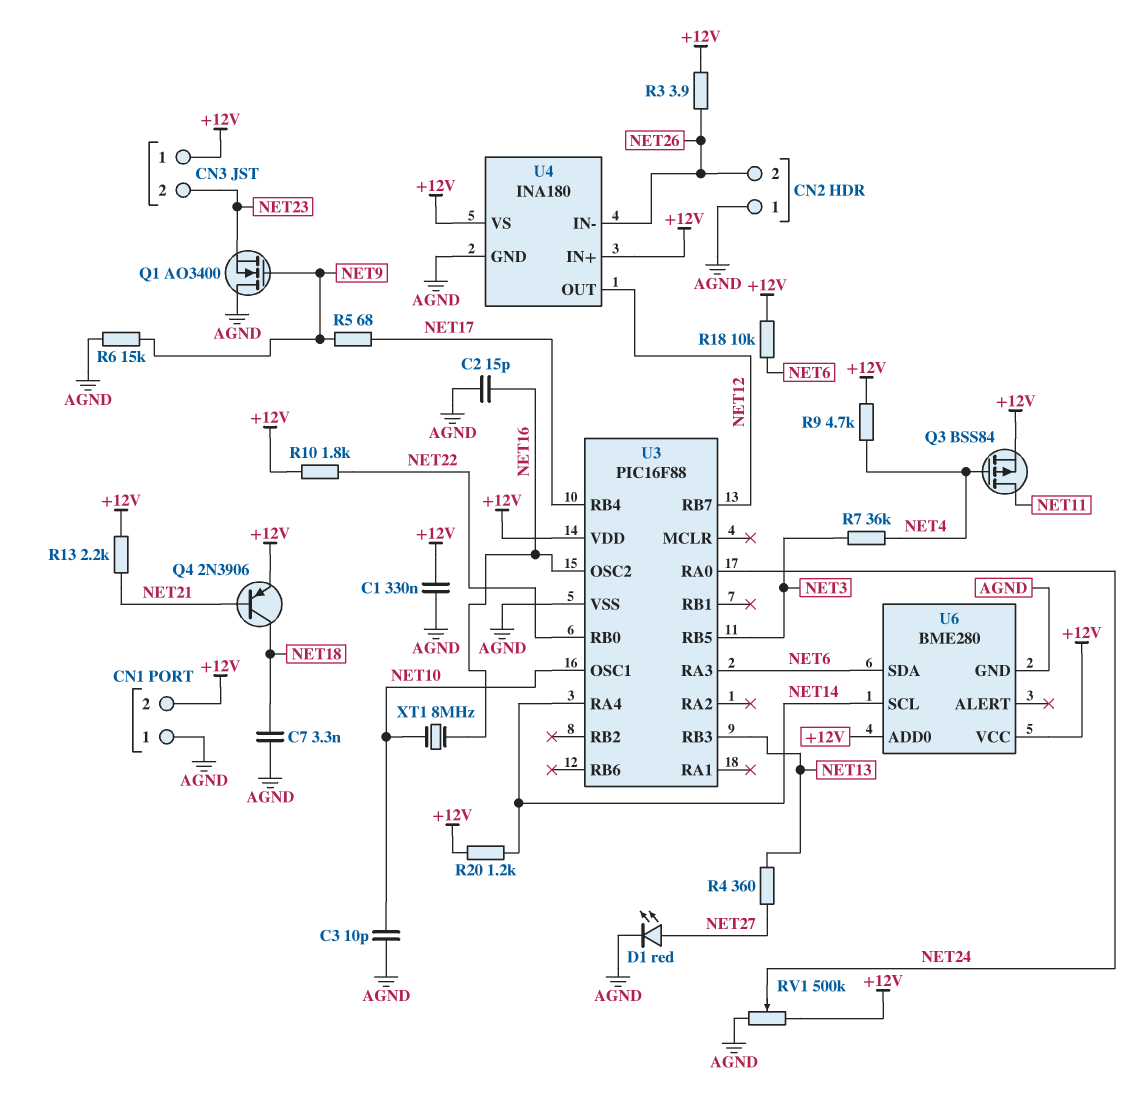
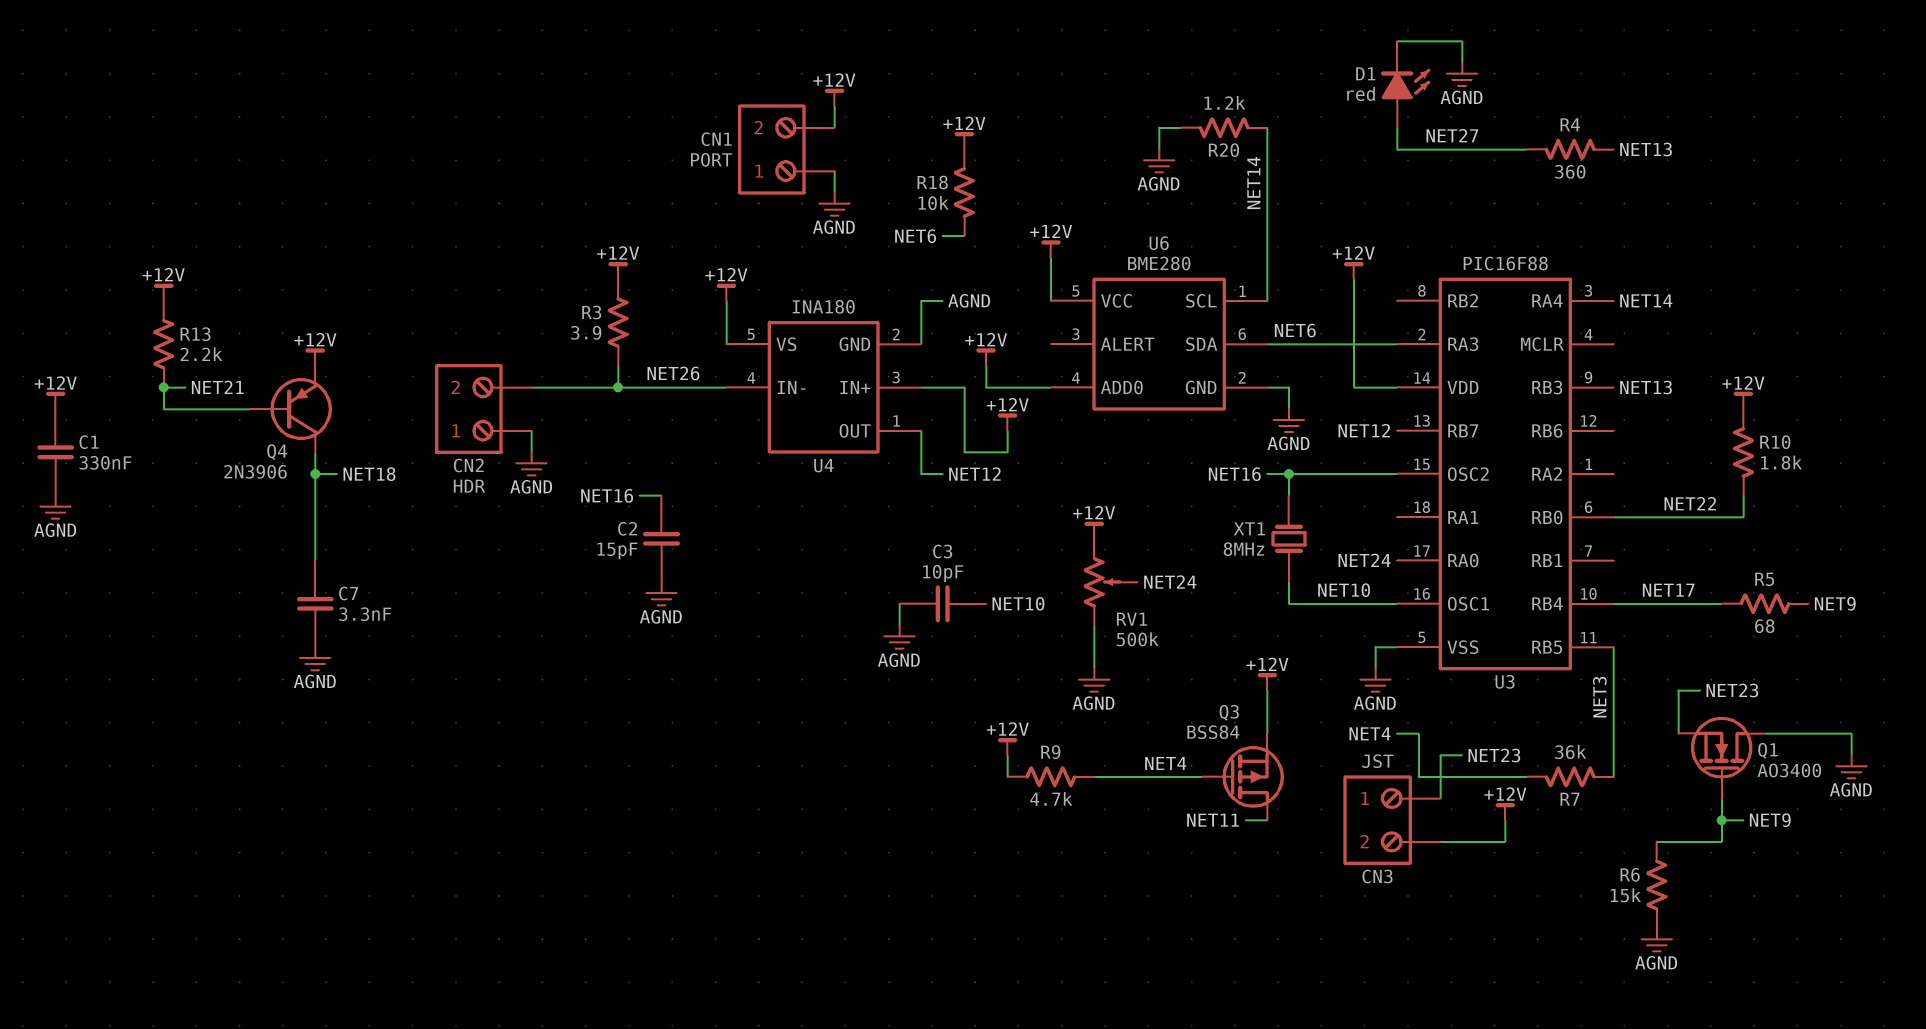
CN3 pin 1: +12V -> NET23
CN3 pin 2: NET23 -> +12V
R20: 1.2k (+12V, NET14) -> 1.2k (AGND, NET14)

